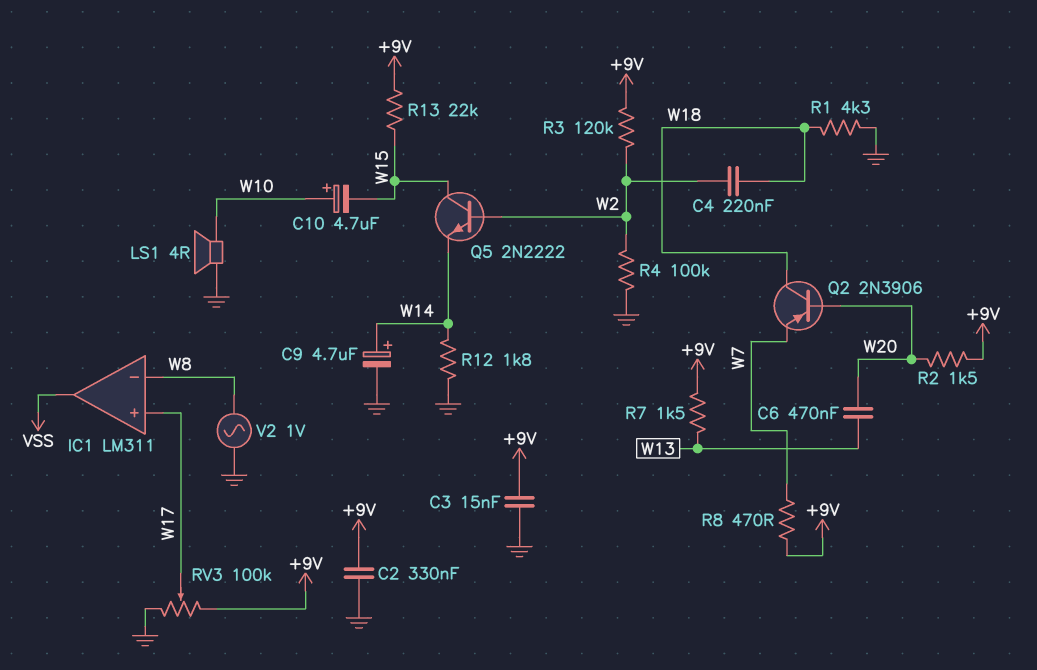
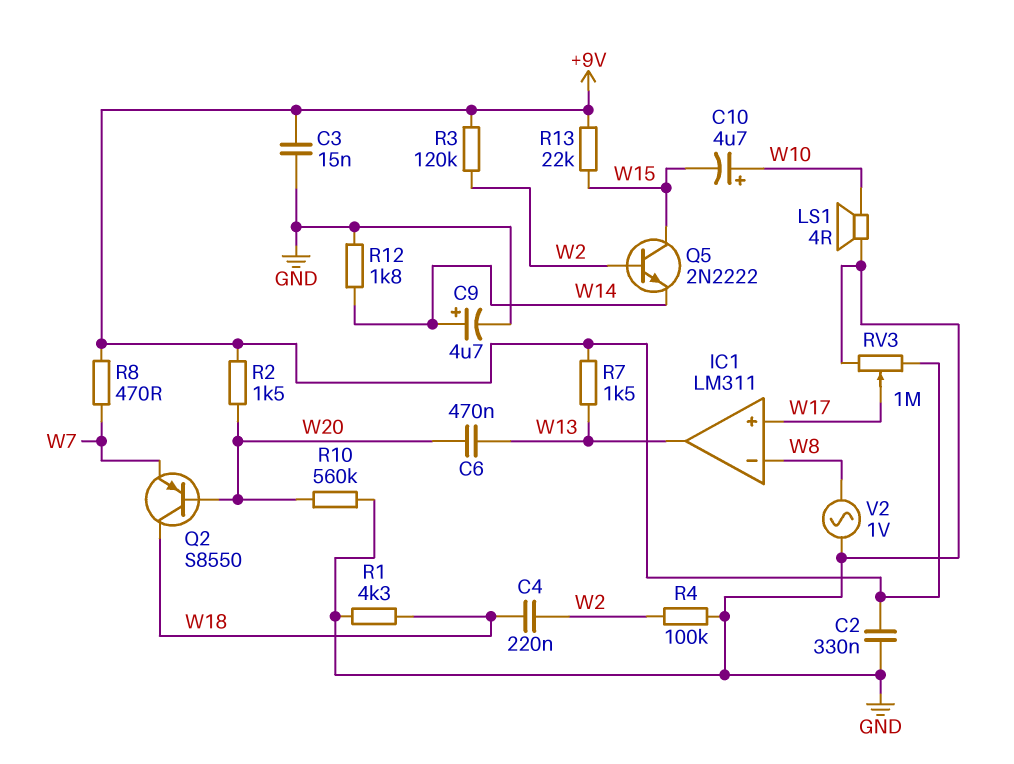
IC1 pin out: VSS -> W13
Q2: PNP 2N3906 (B W20, C W18, E W7) -> PNP S8550 (B W20, C W18, E W7)
R10: none -> 560k (GND, W20)
RV3: 100k (+9V, GND, wiper W17) -> 1M (+9V, GND, wiper W17)

